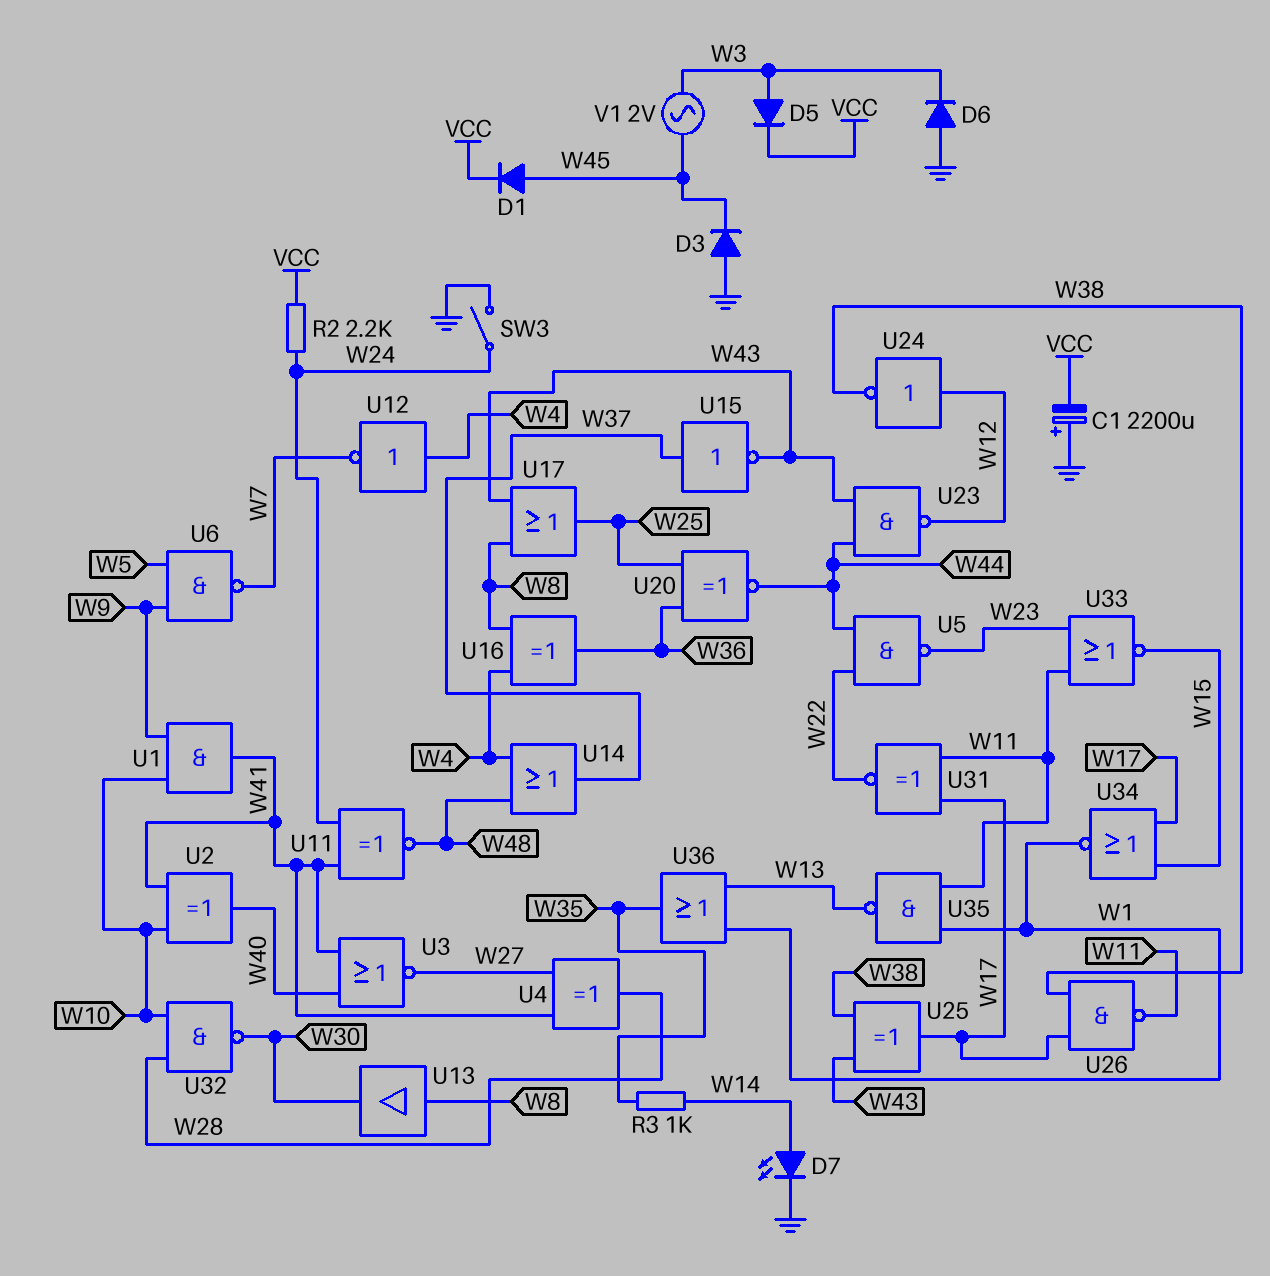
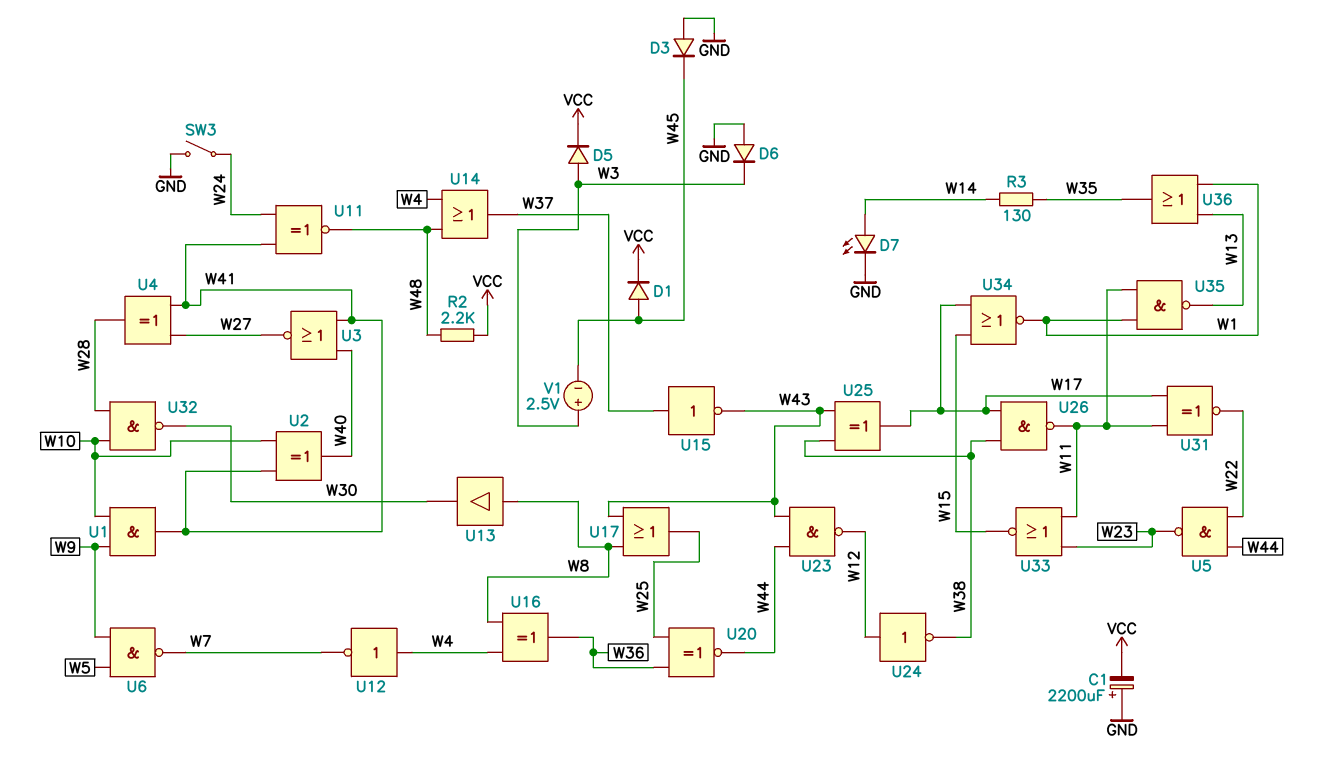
R2: 2.2k (VCC, W24) -> 2.2k (VCC, W48)
R3: 1k (W14, W35) -> 130 (W14, W35)
V1: AC 2V (W3, W45) -> 2.5V (plus W3, minus W45)

